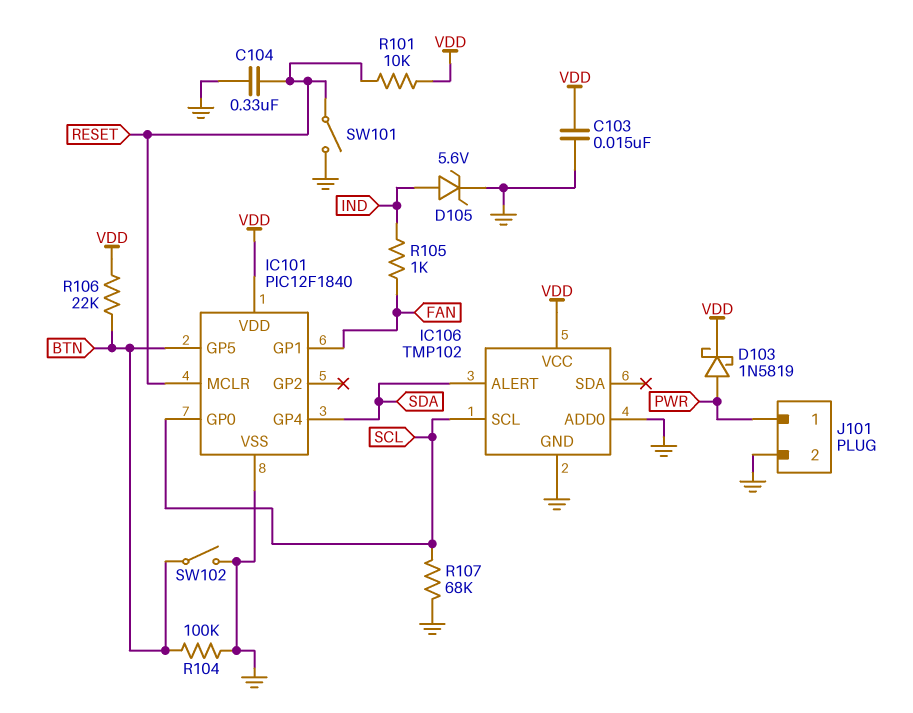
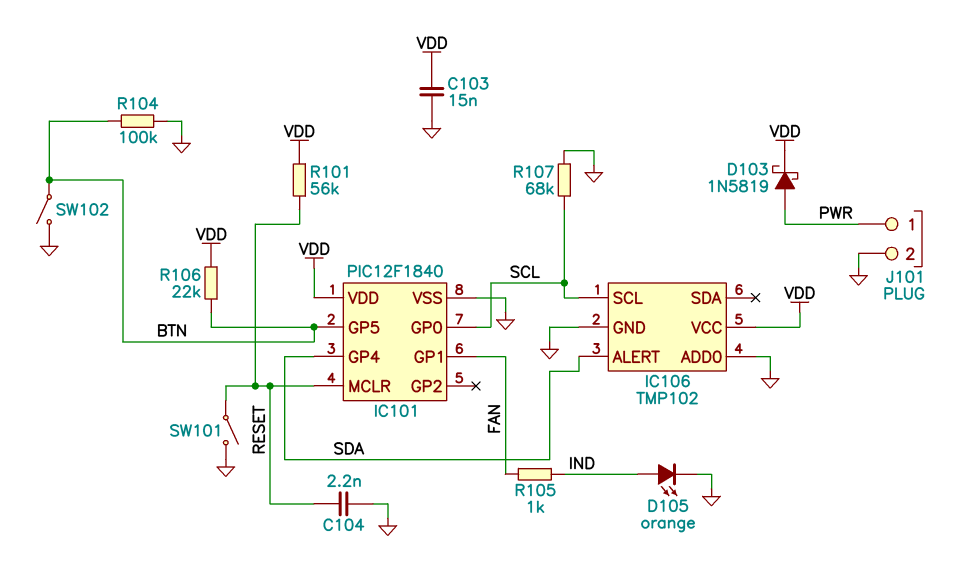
C104: 330nF (GND, RESET) -> 2.2nF (GND, RESET)
D105: zener 5.6V (A IND, K GND) -> LED orange (A IND, K GND)
R101: 10k (RESET, VDD) -> 56k (RESET, VDD)

